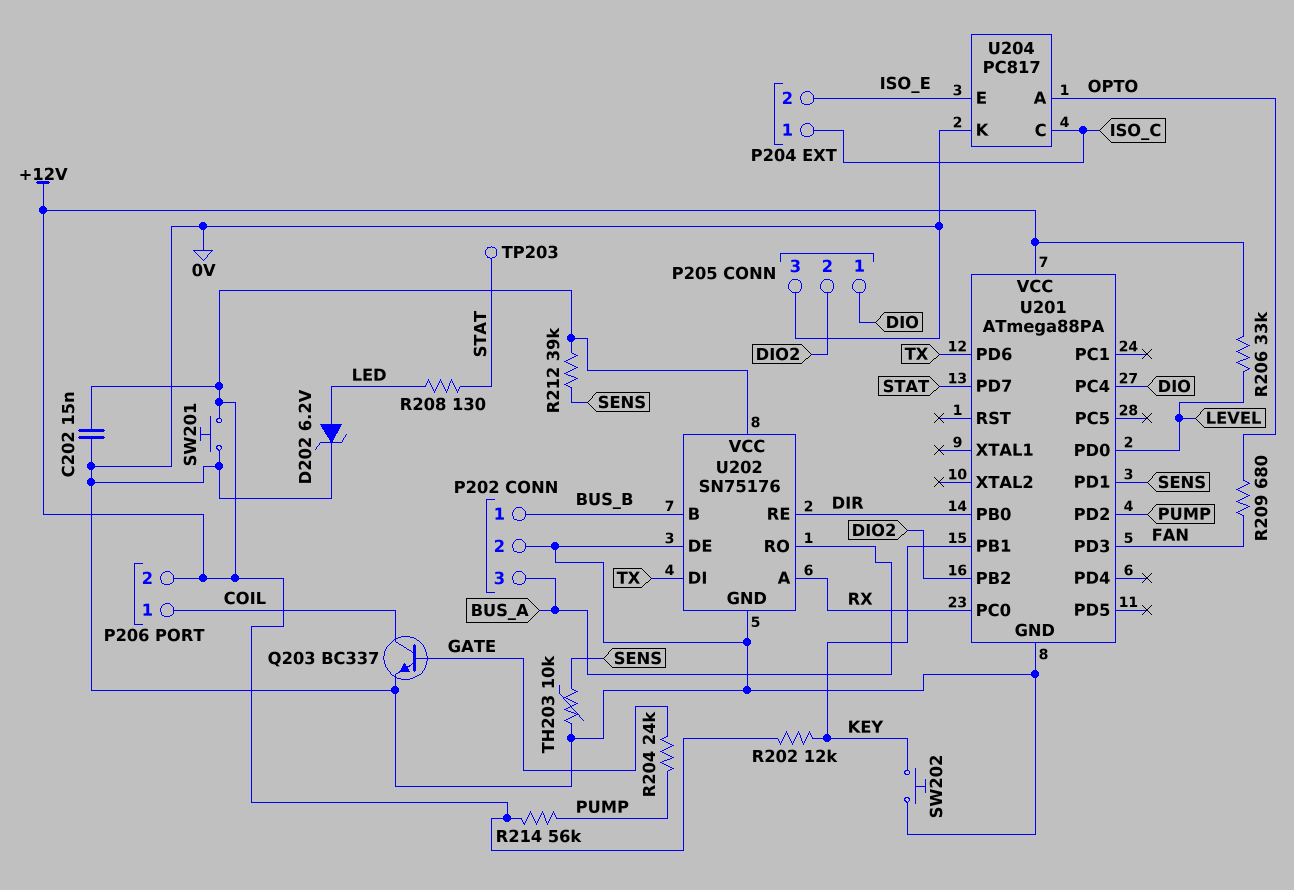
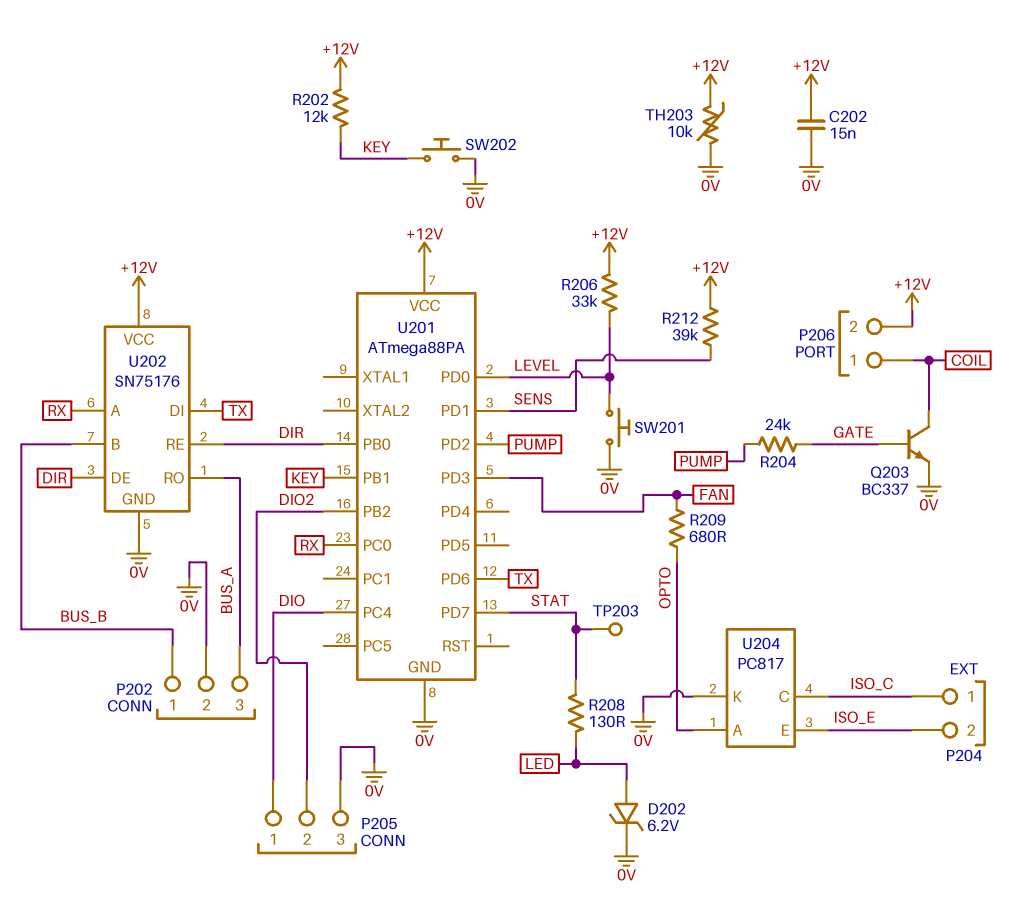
R214: 56k (+12V, PUMP) -> none
SW201: button (+12V, 0V) -> button (0V, LEVEL)
TH203: 10k (0V, SENS) -> 10k (+12V, 0V)
U202 pin DE: 0V -> DIR

